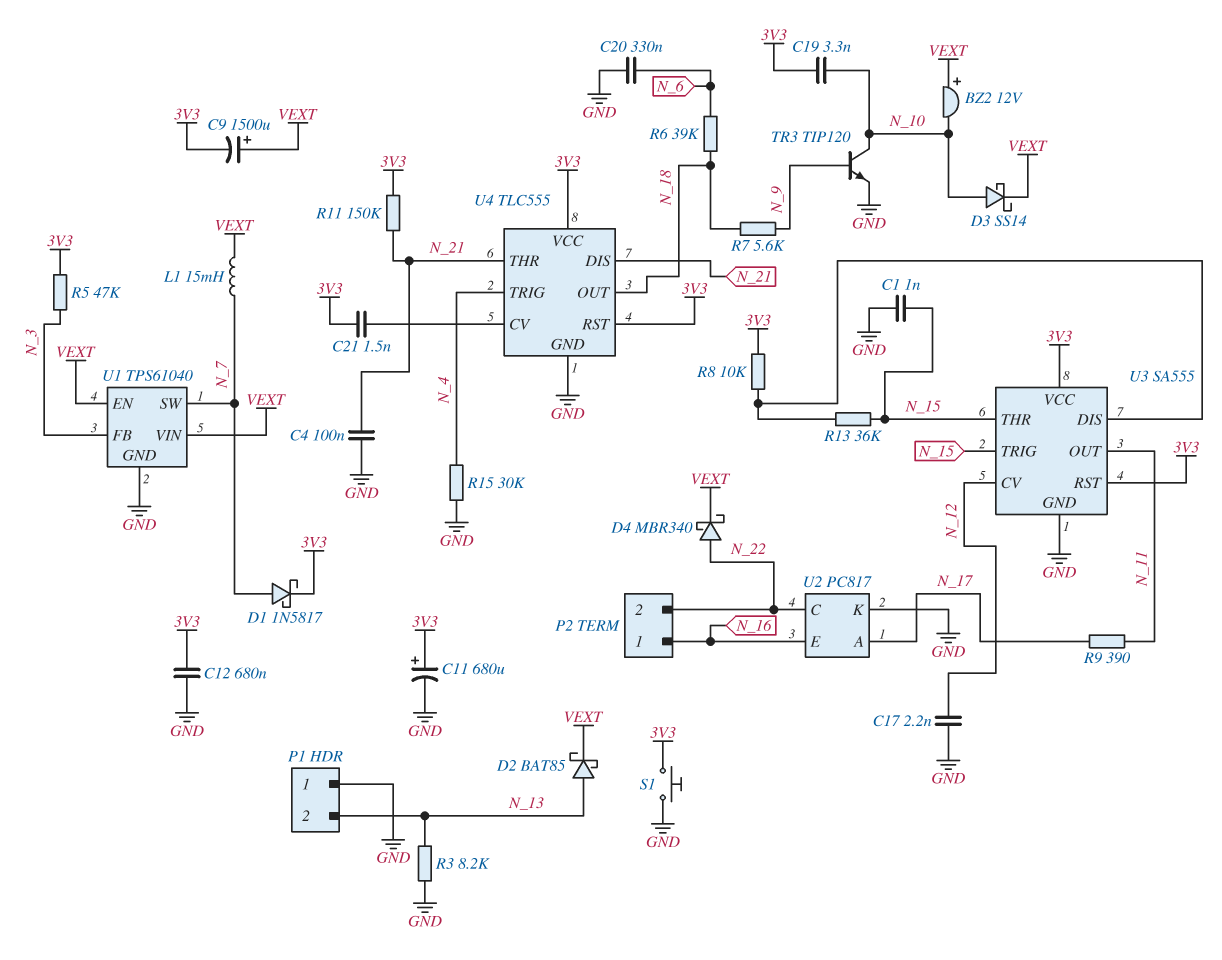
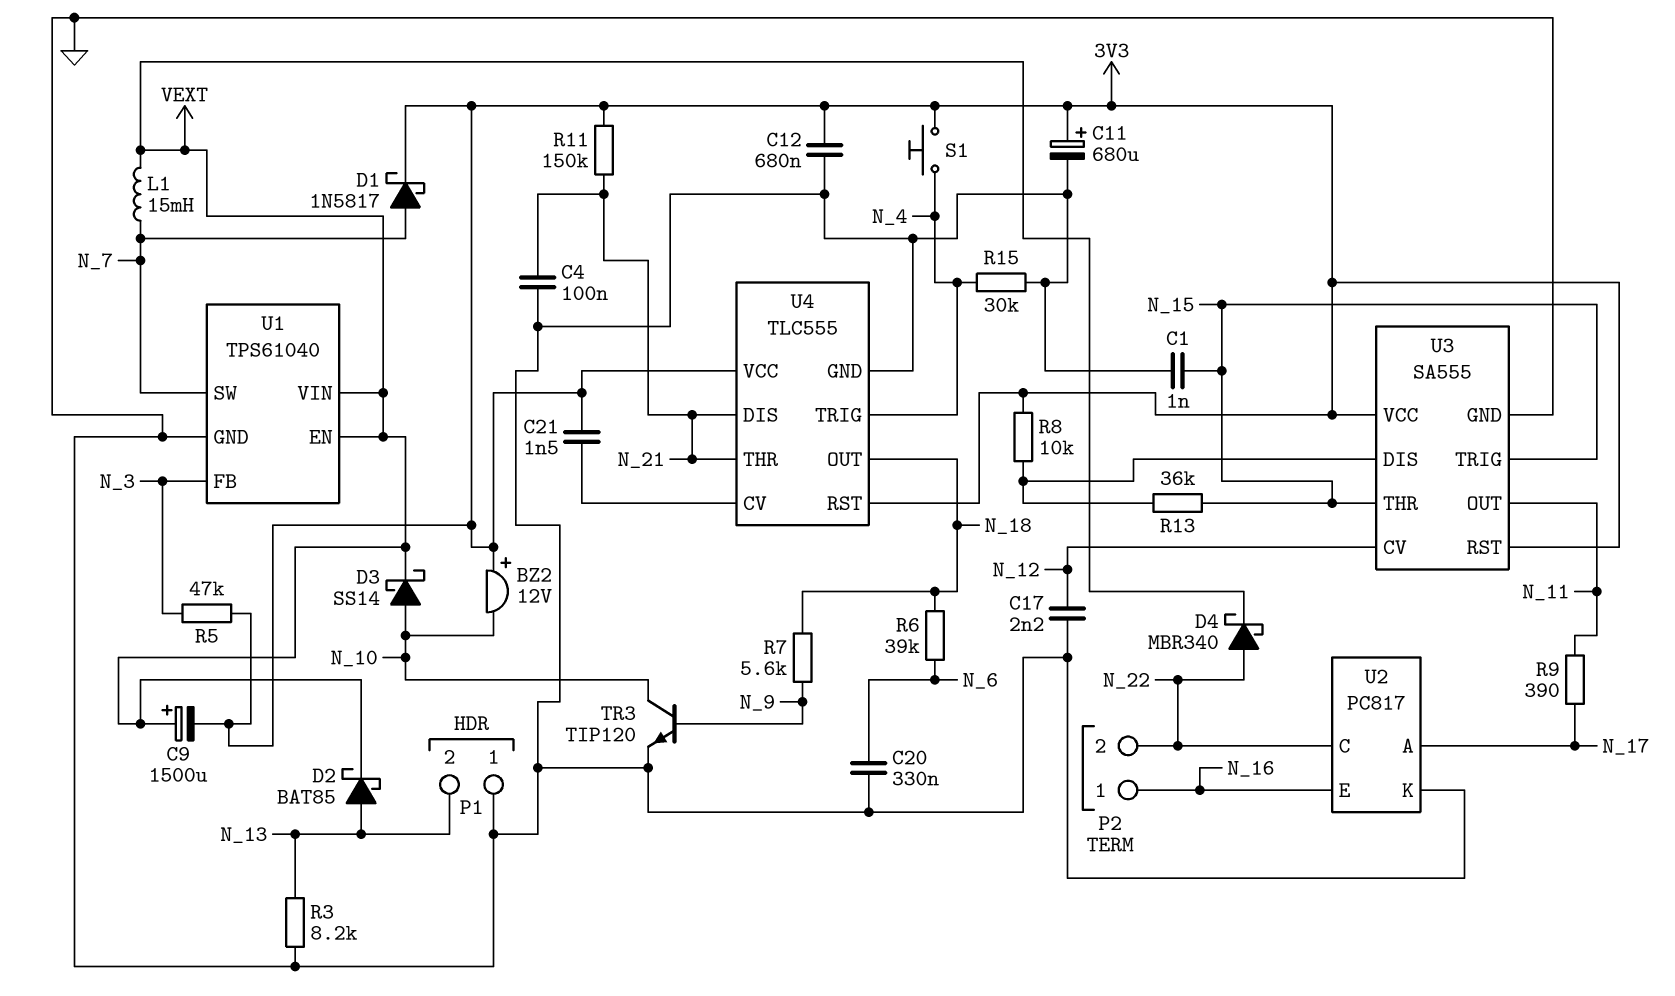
BZ2: buzzer 12V (plus VEXT, minus N_10) -> buzzer 12V (plus 3V3, minus N_10)
C19: 3.3nF (3V3, N_10) -> none
S1: button (3V3, GND) -> button (3V3, N_4)

